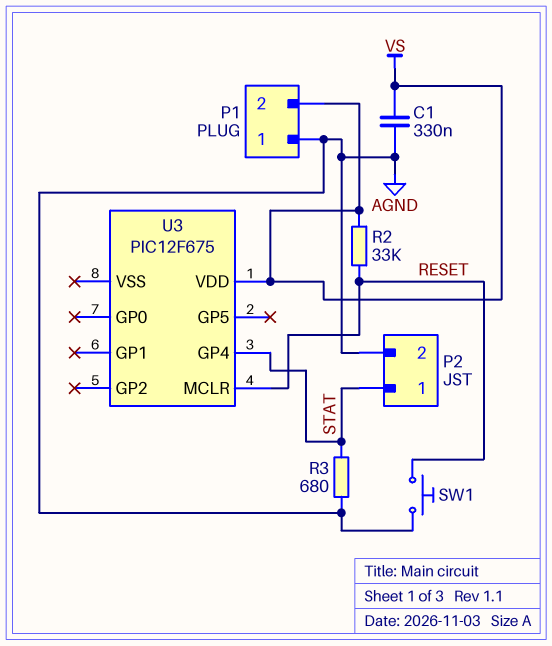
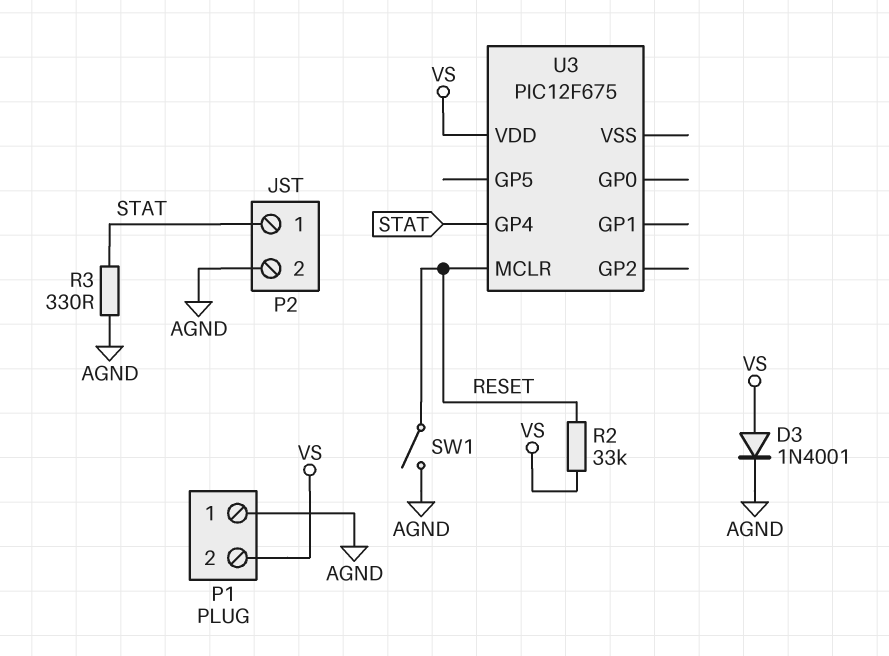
C1: 330nF (AGND, VS) -> none
D3: none -> diode 1N4001 (A VS, K AGND)
R3: 680 (AGND, STAT) -> 330 (AGND, STAT)
SW1: button (AGND, RESET) -> switch (AGND, RESET)

